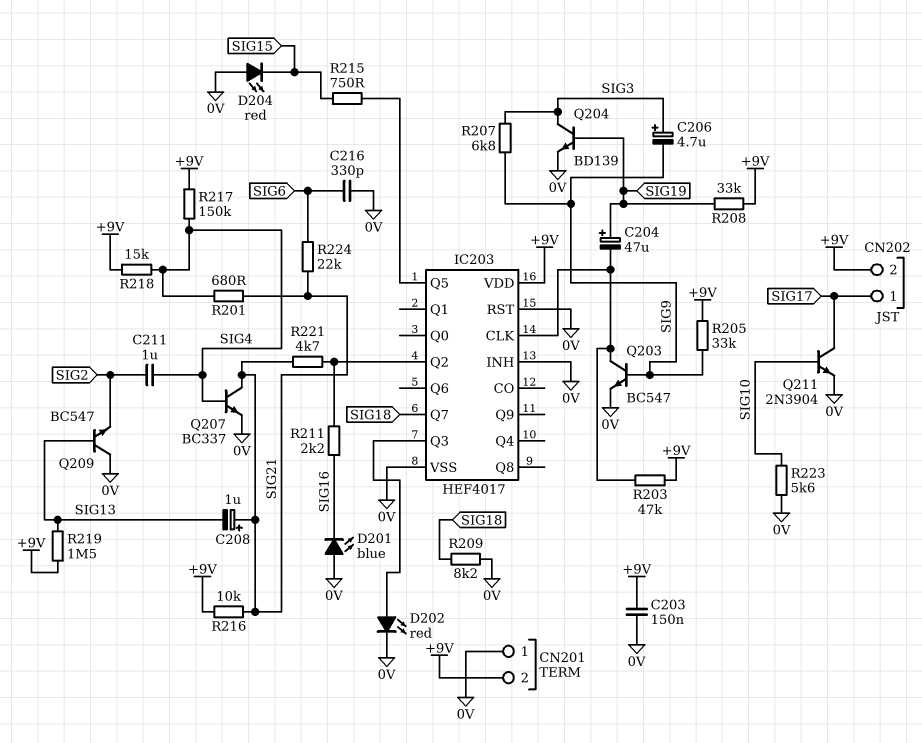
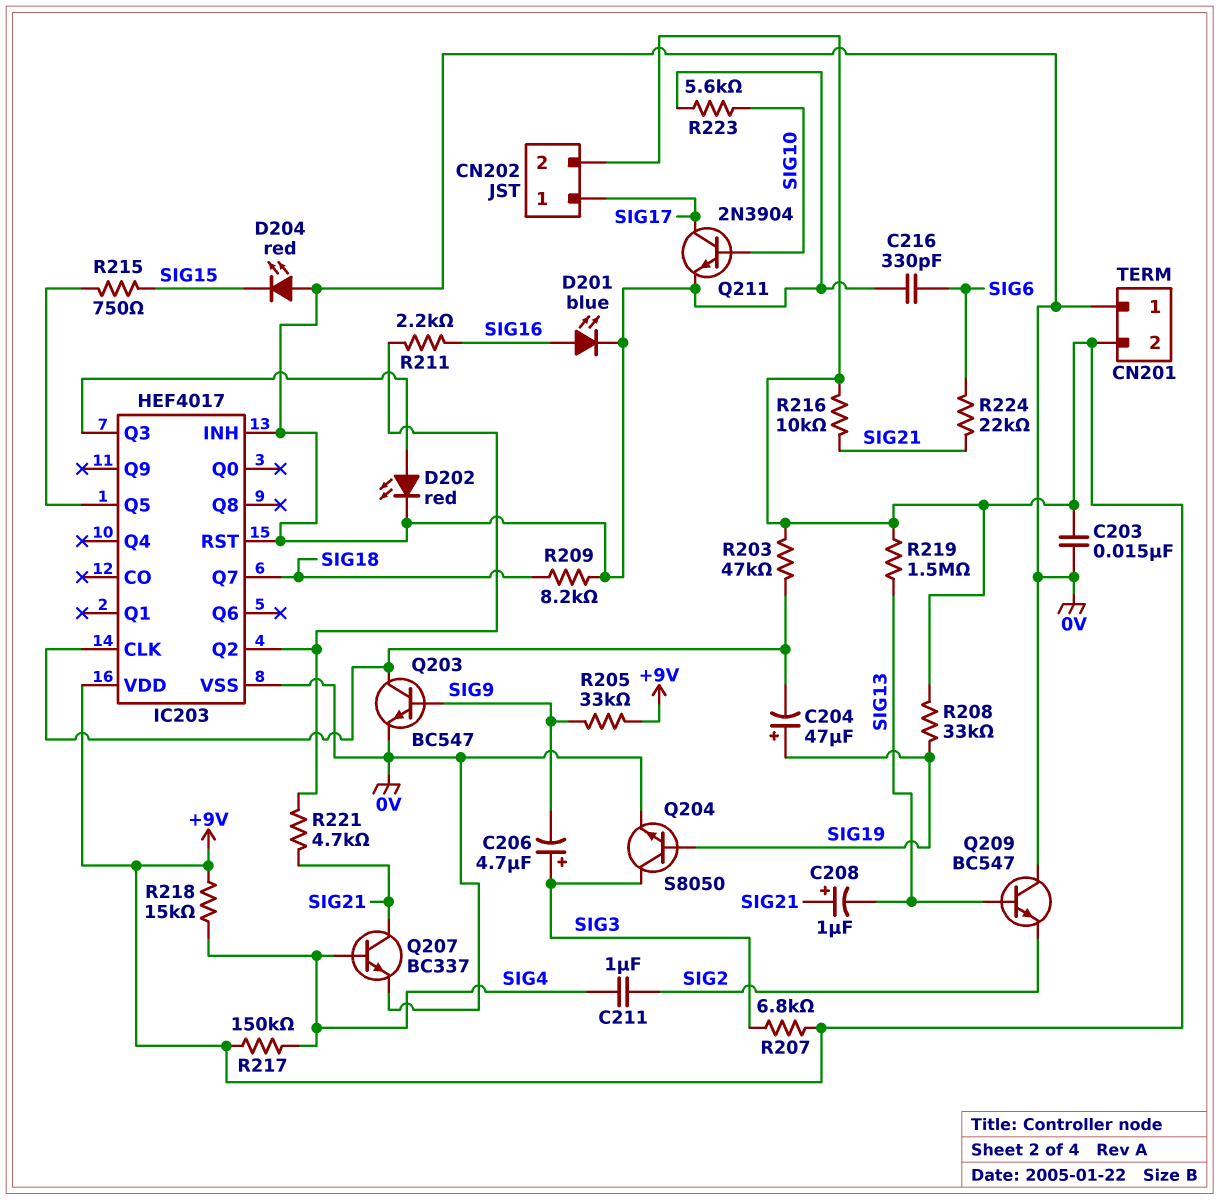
C203: 150nF (+9V, 0V) -> 15nF (+9V, 0V)
D201: LED blue (A 0V, K SIG16) -> LED blue (A SIG16, K 0V)
Q204: NPN BD139 (B SIG19, C SIG3, E 0V) -> NPN S8050 (B SIG19, C SIG3, E 0V)
R201: 680 (SIG4, SIG21) -> none
R207: 6.8k (SIG3, SIG9) -> 6.8k (+9V, SIG3)

